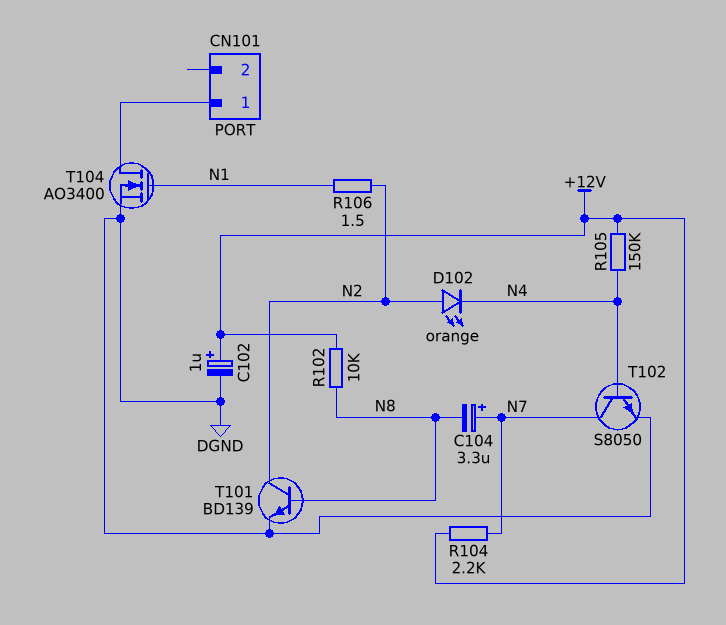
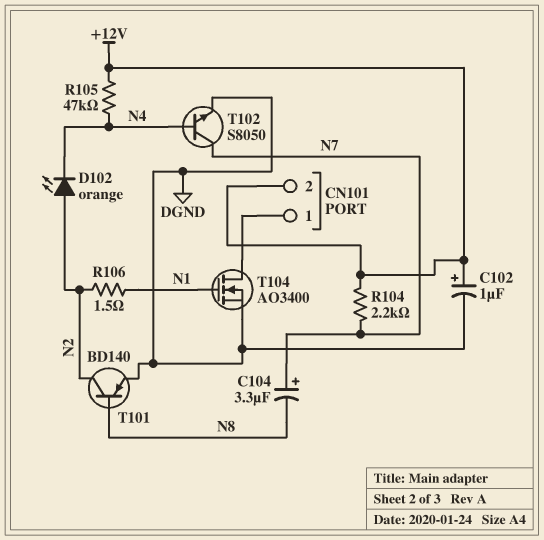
CN101 pin 2: none -> +12V
R102: 10k (+12V, N8) -> none
R105: 150k (+12V, N4) -> 47k (+12V, N4)
T101: NPN BD139 (B N8, C N2, E DGND) -> PNP BD140 (B N8, C N2, E DGND)

